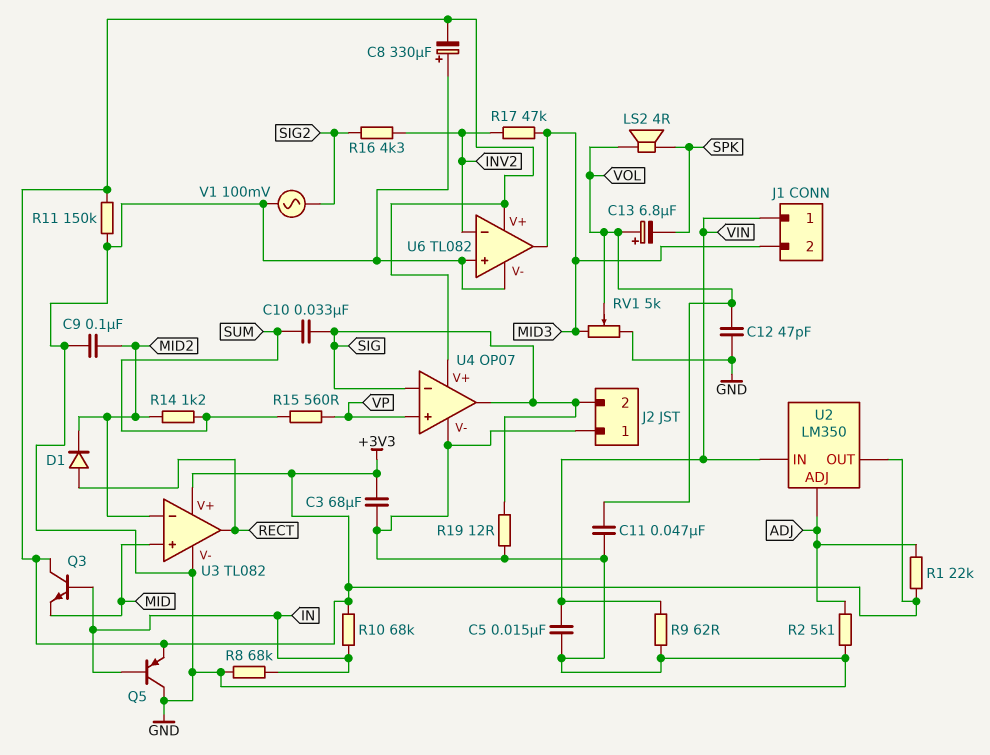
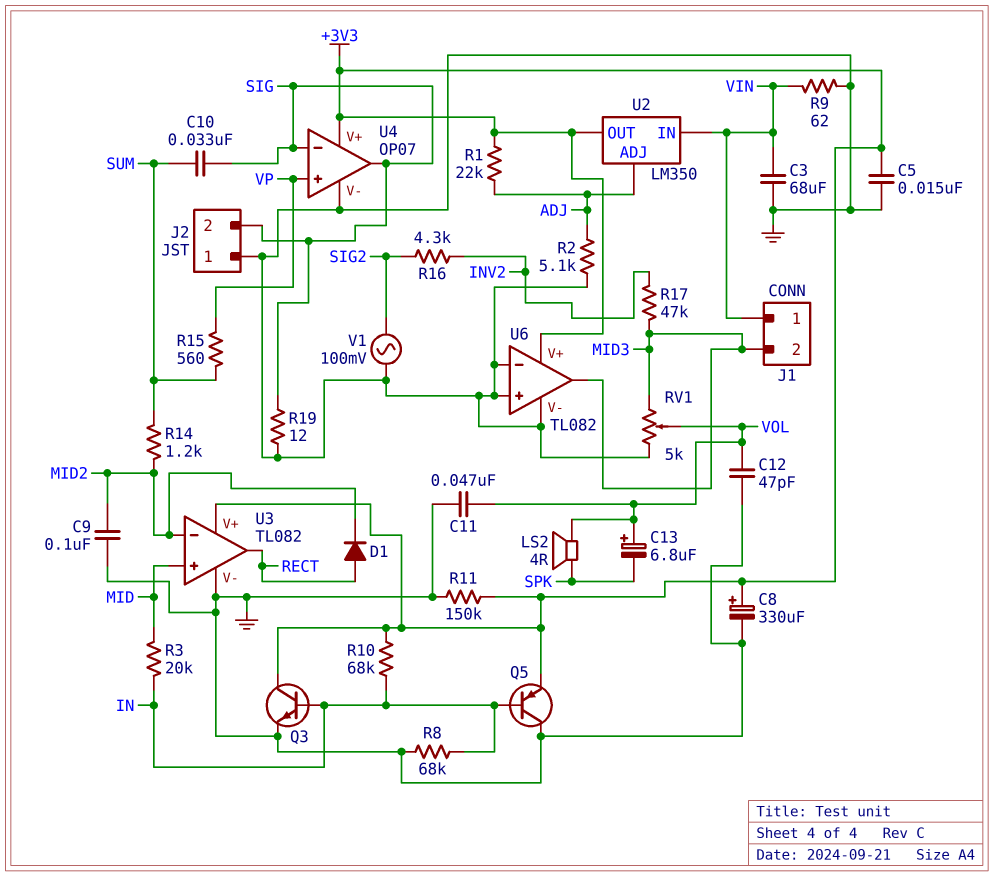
C3: 68uF (+3V3, GND) -> 68uF (GND, VIN)
C5: 15nF (GND, VIN) -> 15nF (+3V3, GND)
C8: 330uF (plus GND, minus +3V3) -> 330uF (plus +3V3, minus GND)
Q3: NPN (B IN, C +3V3, E MID) -> NPN (B IN, C +3V3, E GND)
R3: none -> 20k (IN, MID)
U6 pin in-: INV2 -> GND

